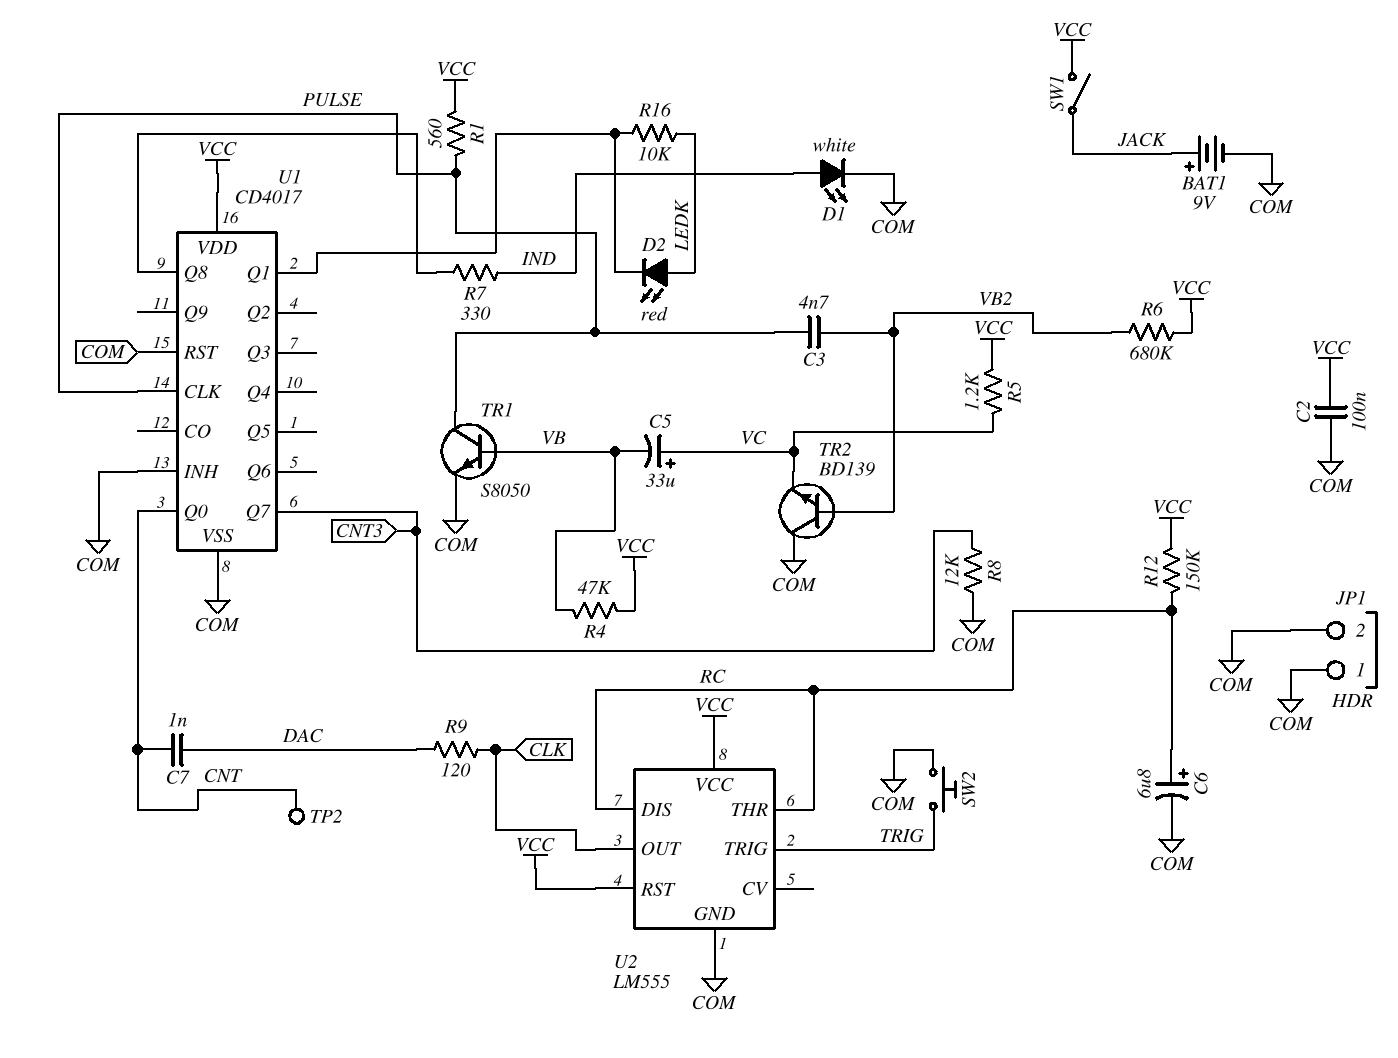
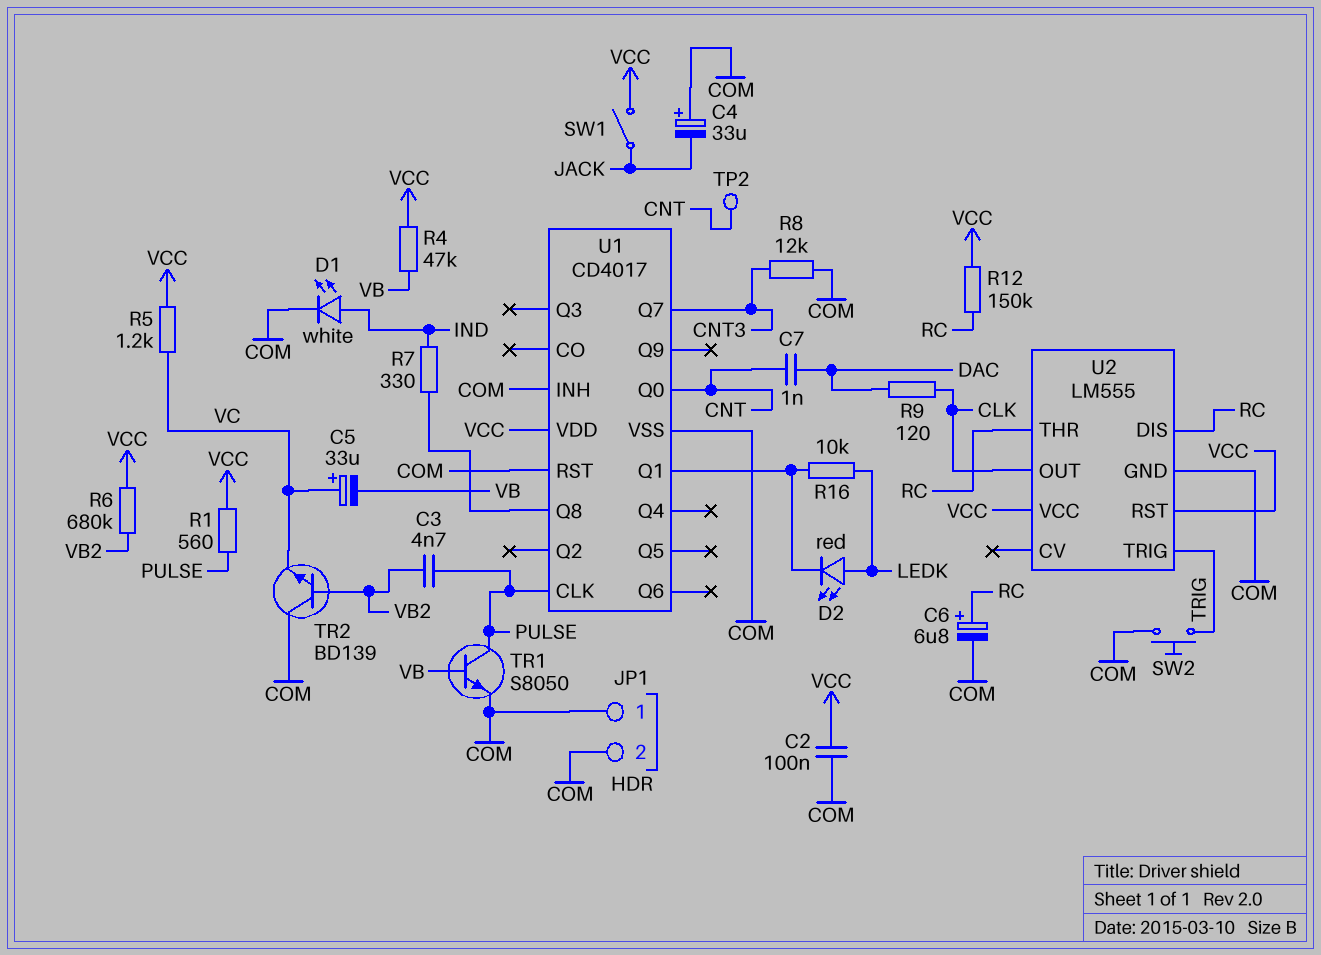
BAT1: 9V (plus JACK, minus COM) -> none
C4: none -> 33uF (plus COM, minus JACK)

